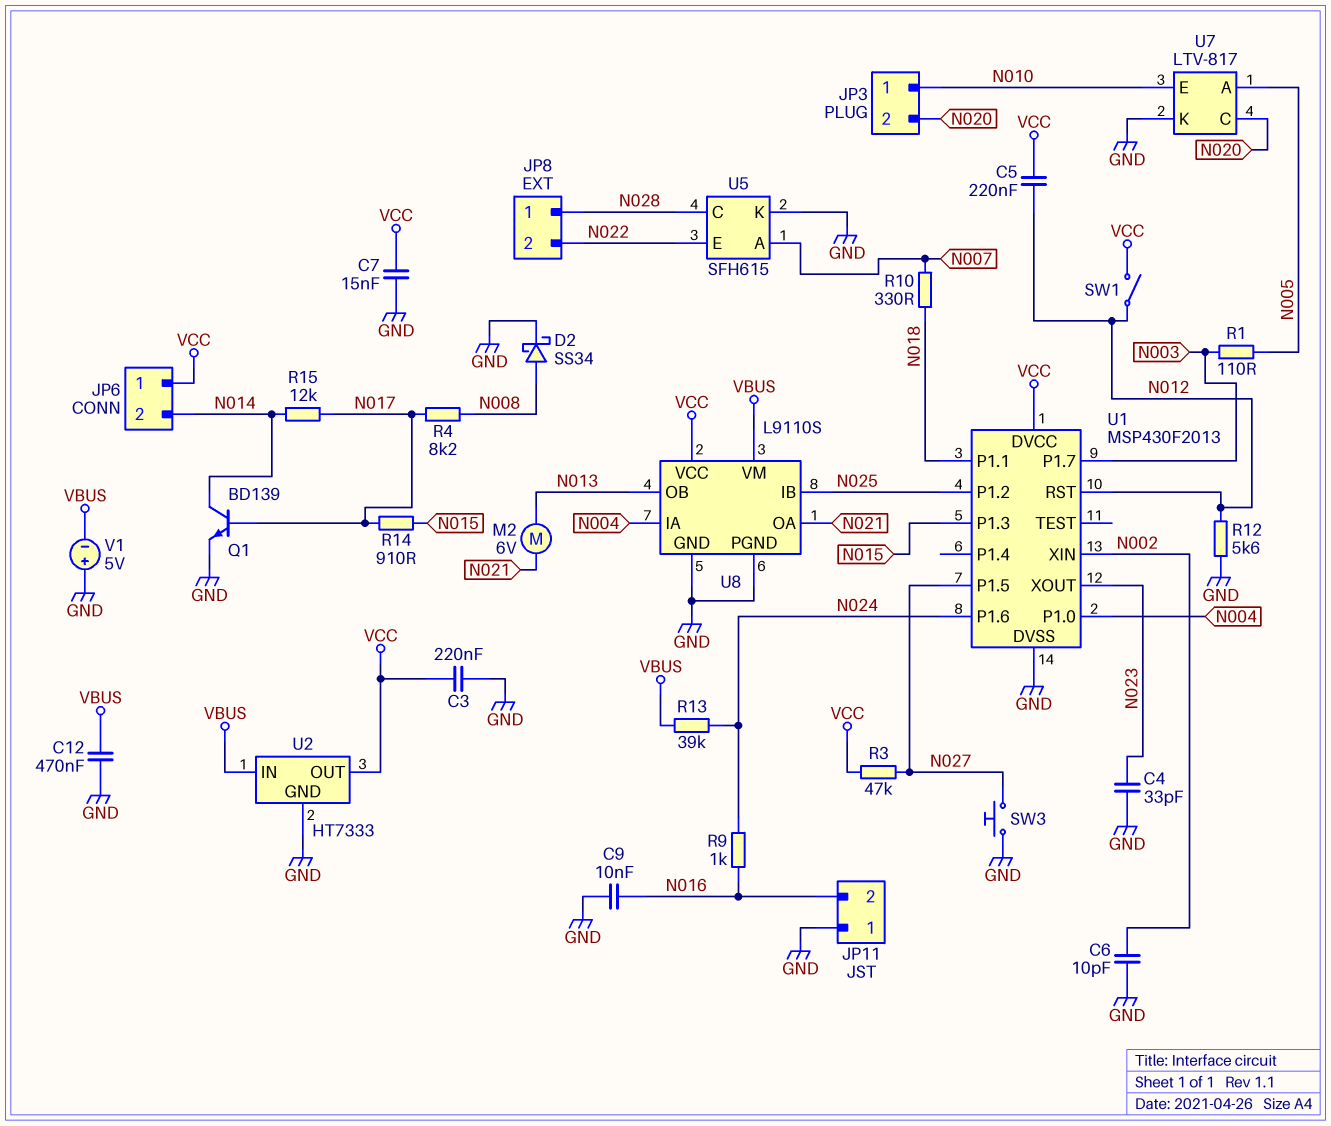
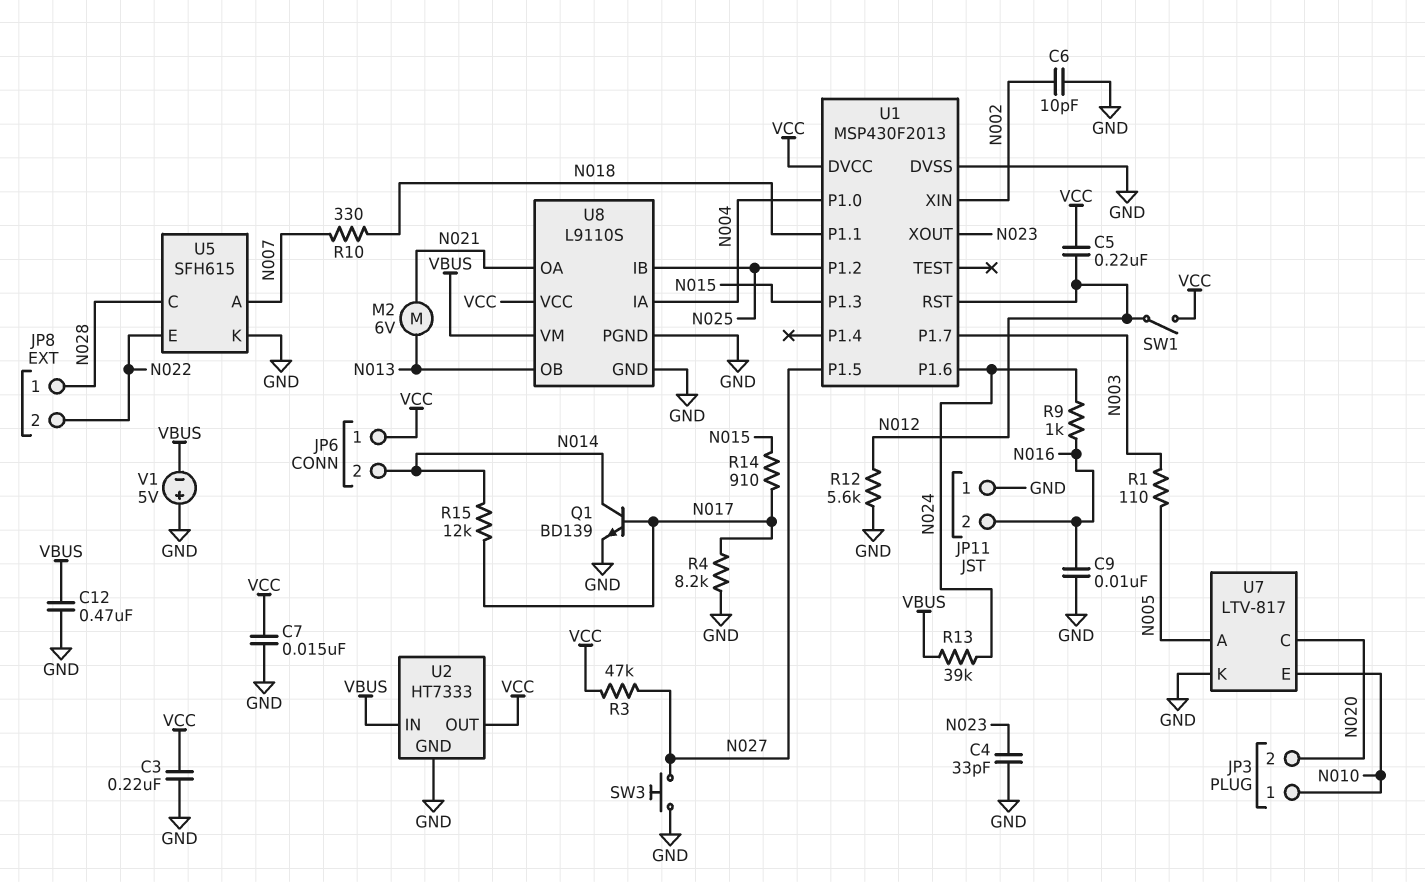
D2: schottky SS34 (A N008, K GND) -> none
R4: 8.2k (N008, N017) -> 8.2k (GND, N017)

